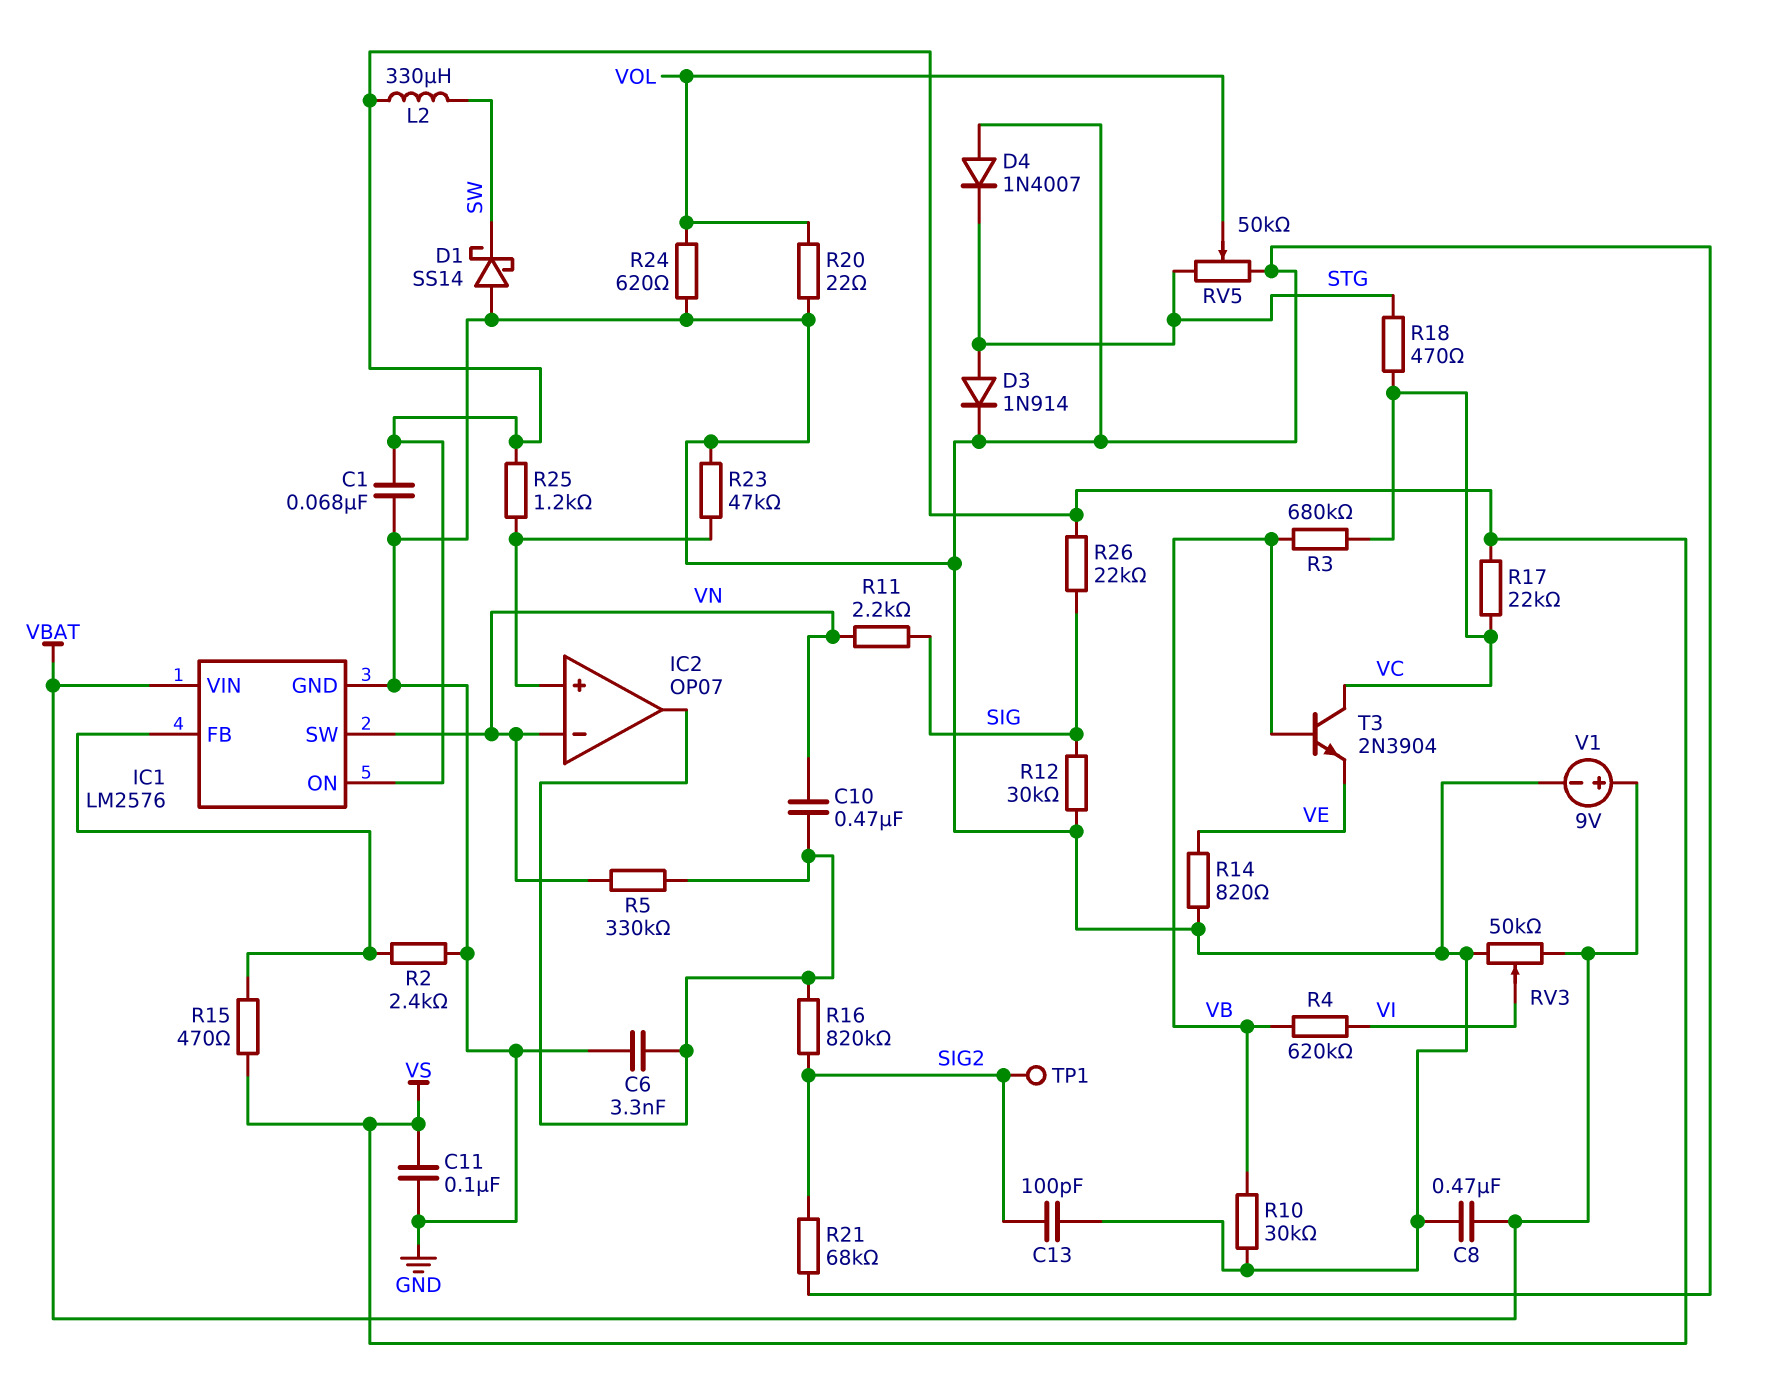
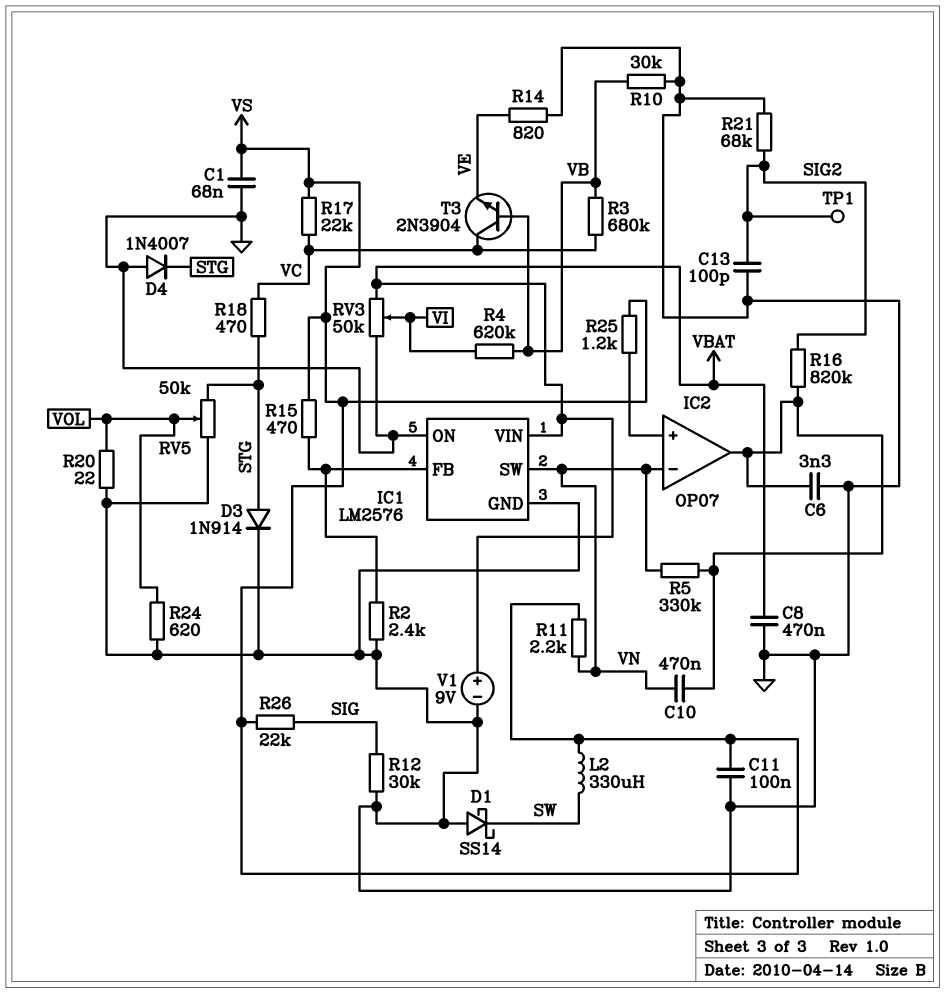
IC1 pin ON: VS -> GND
R11: 2.2k (SIG, VN) -> 2.2k (VN, VS)
R23: 47k (GND, IC2/in+) -> none

